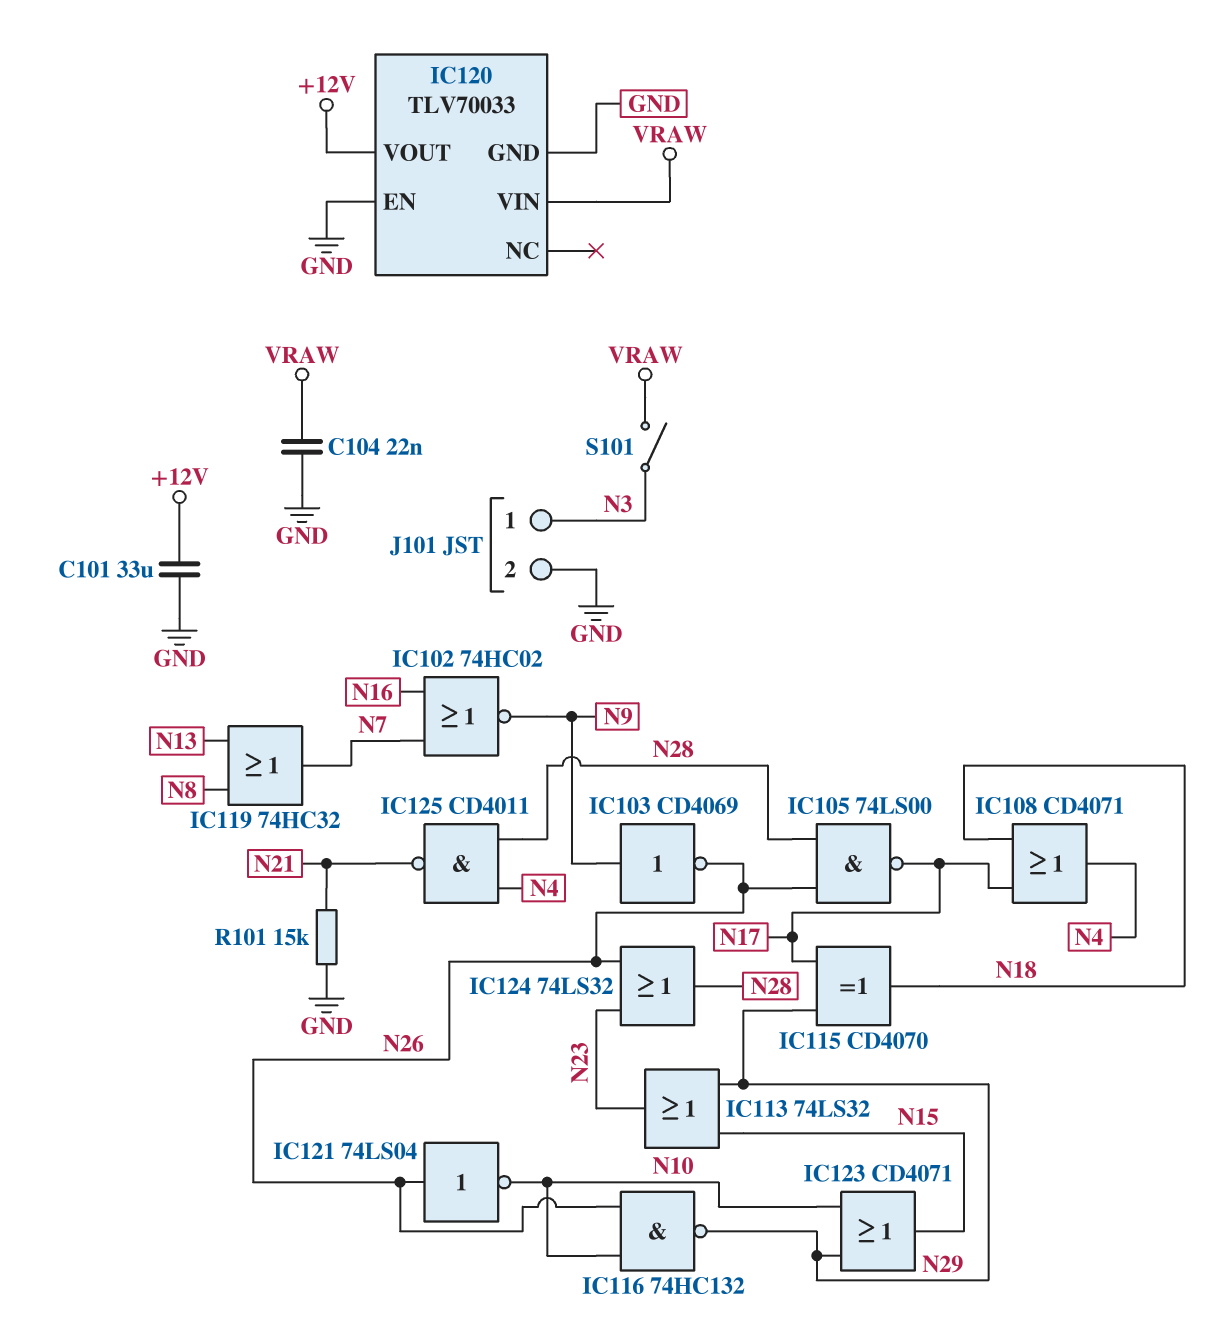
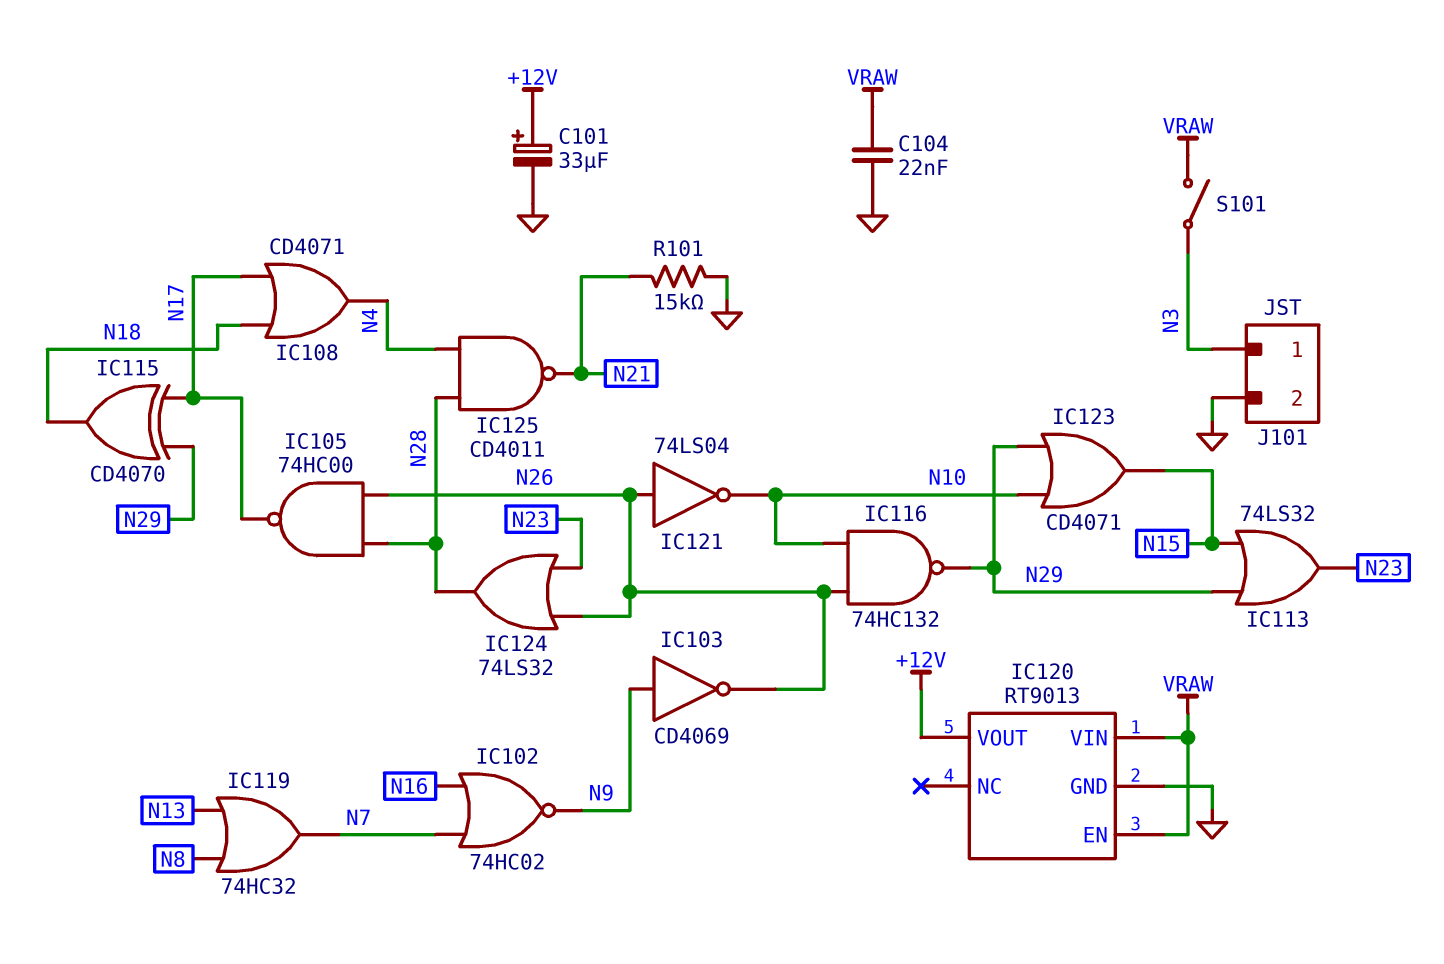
C101: 33uF (+12V, GND) -> 33uF (plus +12V, minus GND)
IC105: NAND 74LS00 (in N26, in N28, out N17) -> NAND 74HC00 (in N26, in N28, out N17)
IC120: TLV70033 -> RT9013
IC120 pin EN: GND -> VRAW

